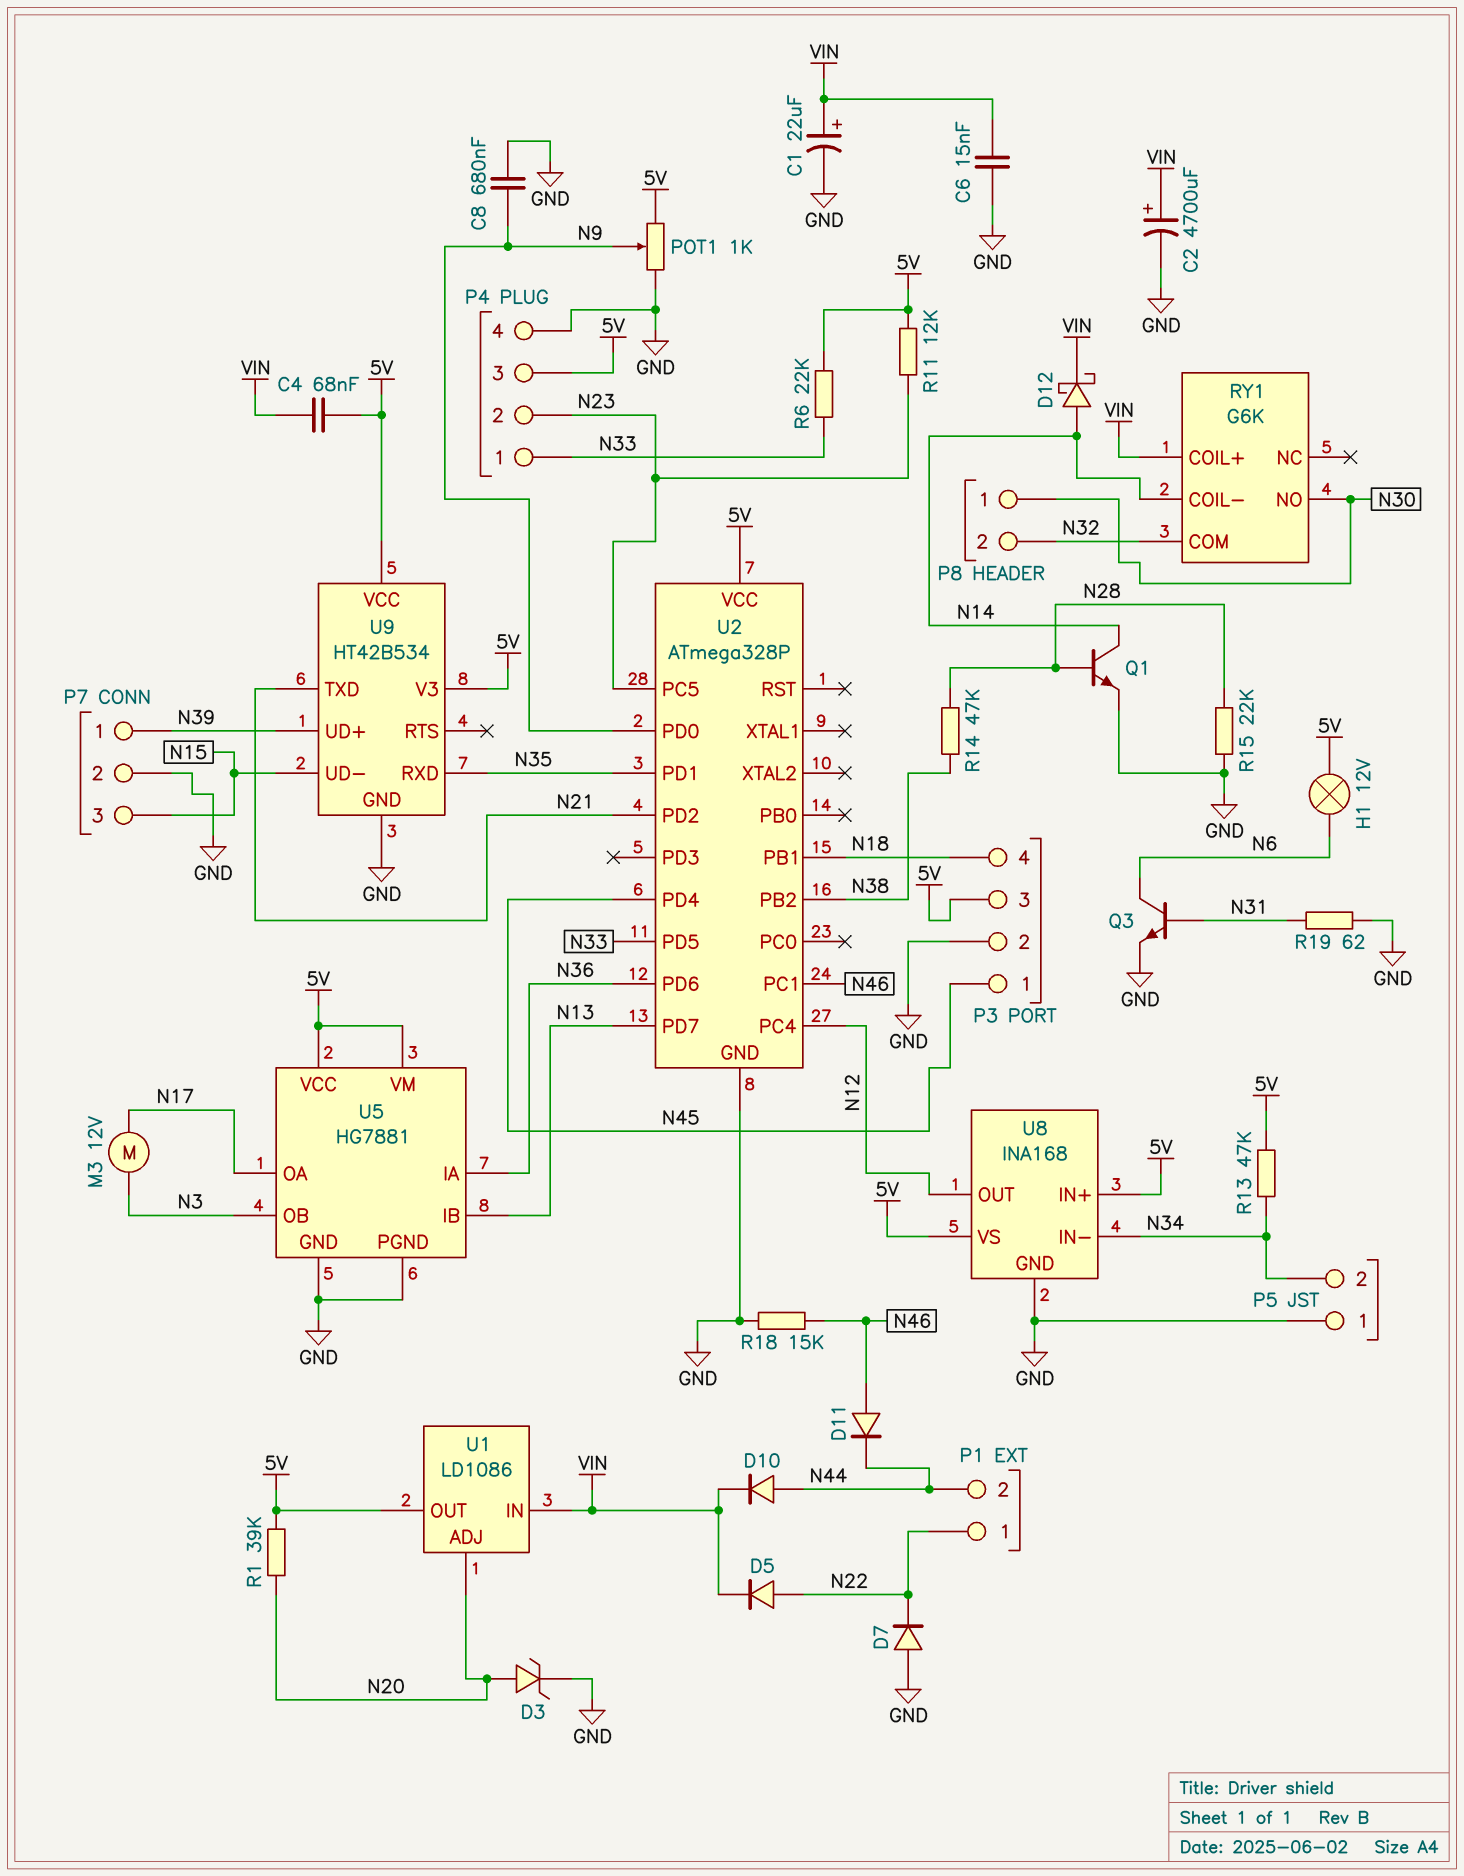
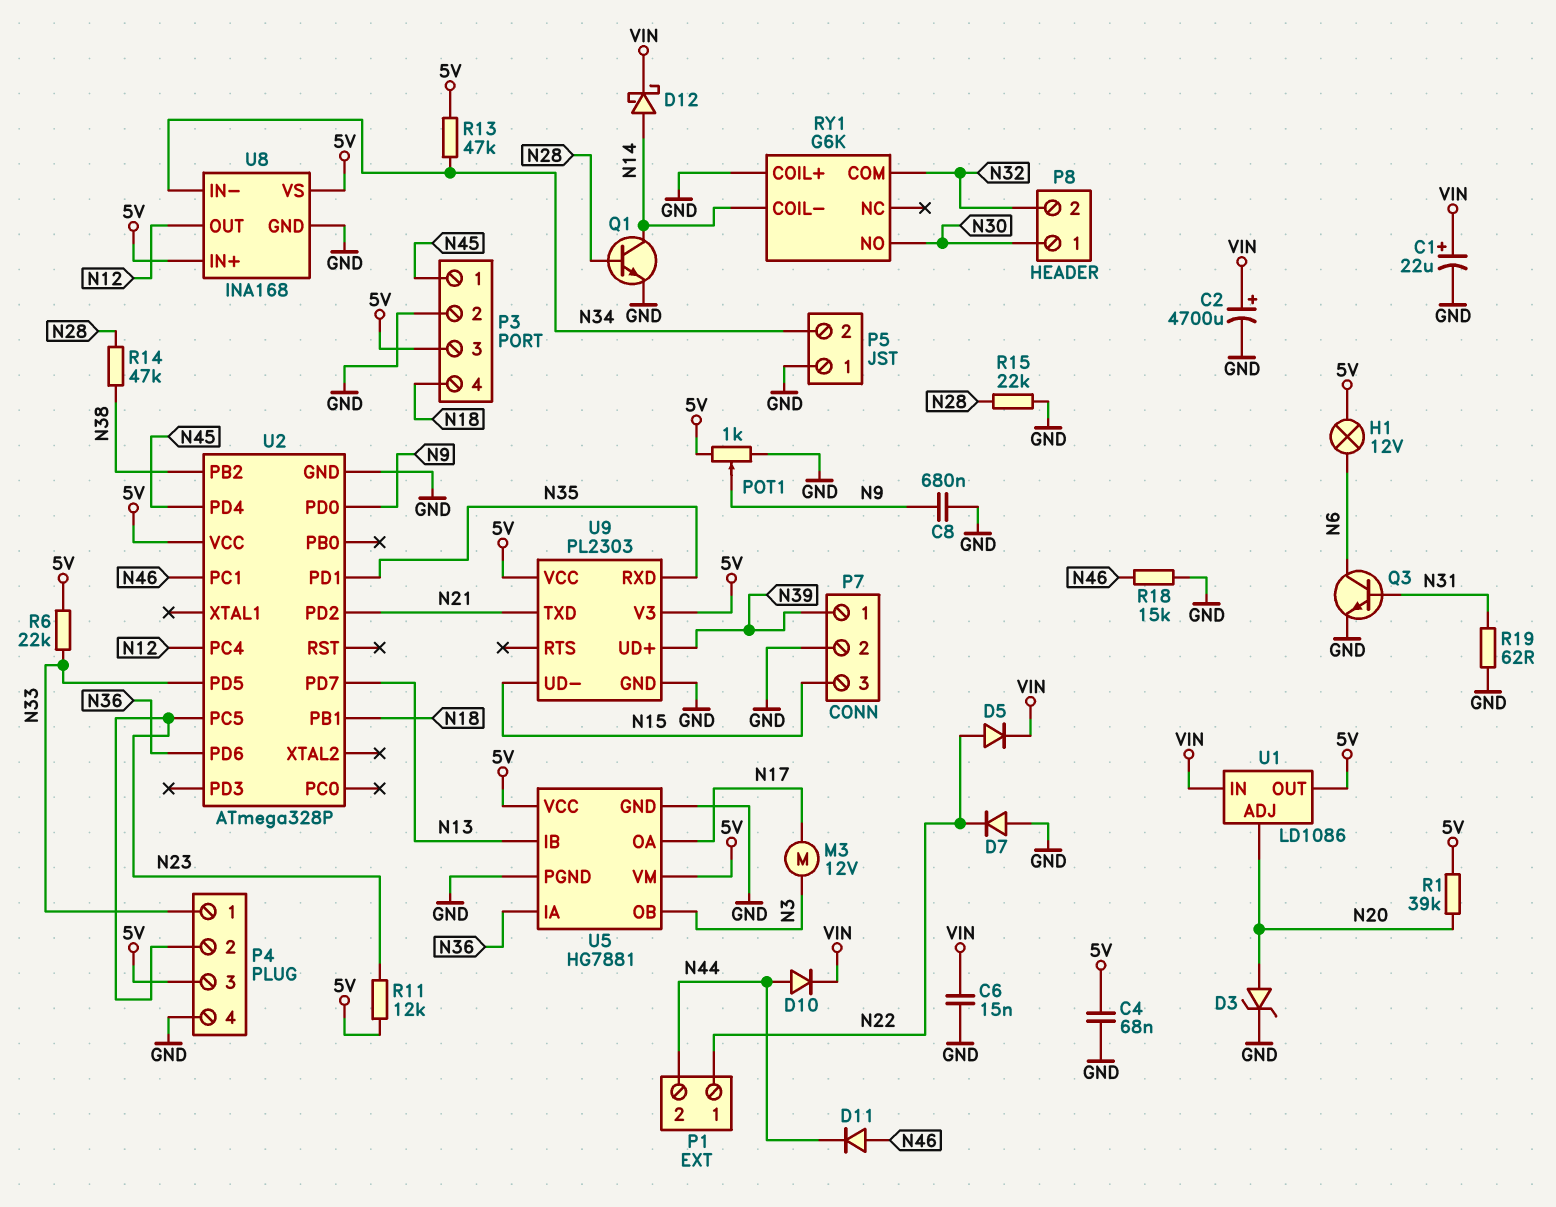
C4: 68nF (5V, VIN) -> 68nF (5V, GND)
RY1 pin COIL+: VIN -> GND
U9: HT42B534 -> PL2303

